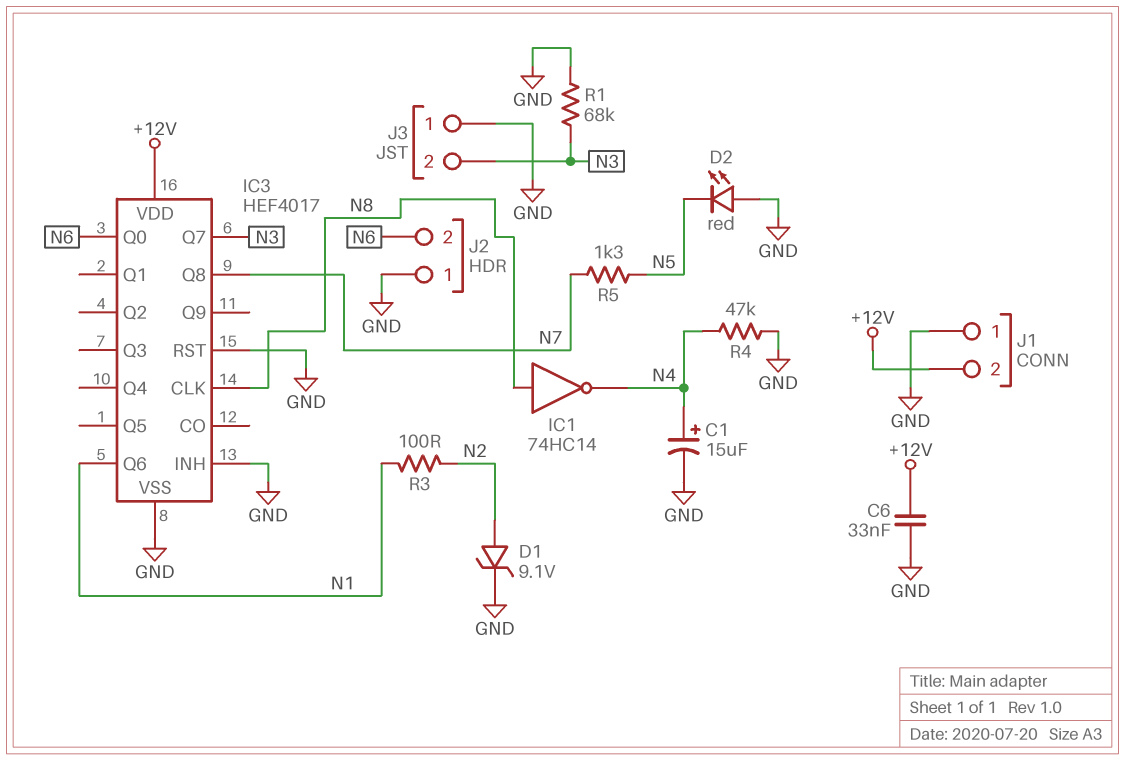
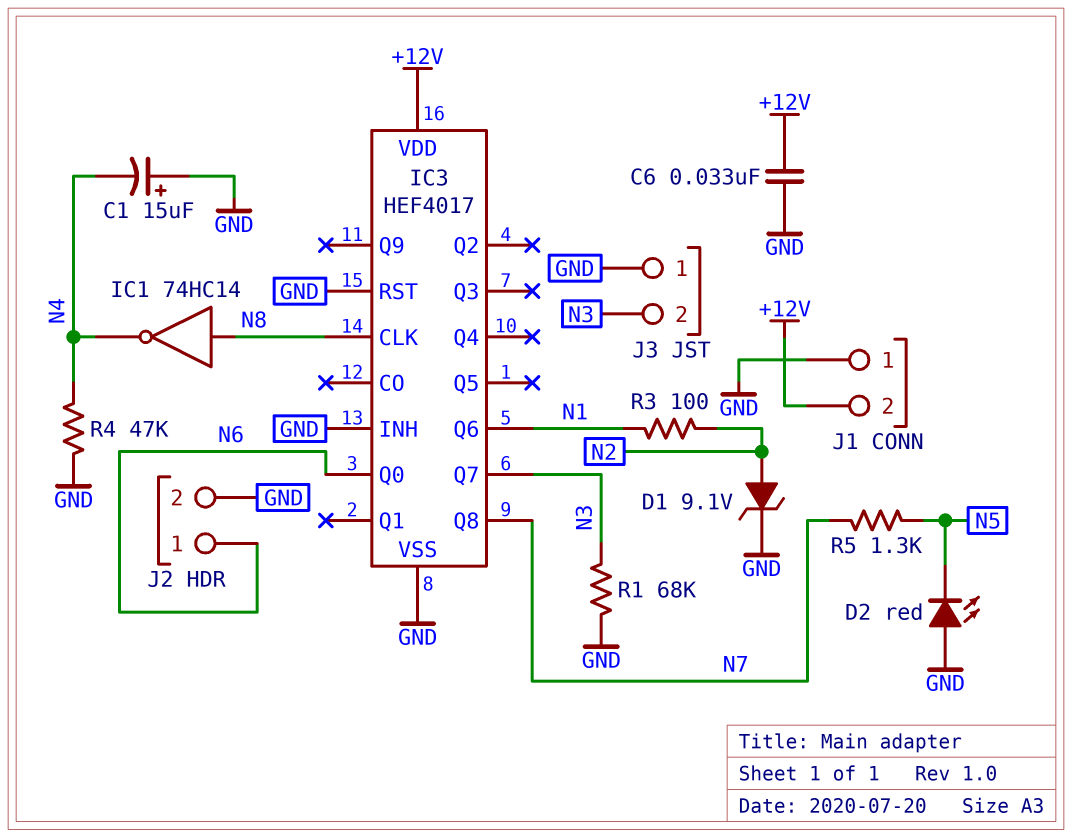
C1: 15uF (plus N4, minus GND) -> 15uF (plus GND, minus N4)
J2 pin 1: GND -> N6
J2 pin 2: N6 -> GND

